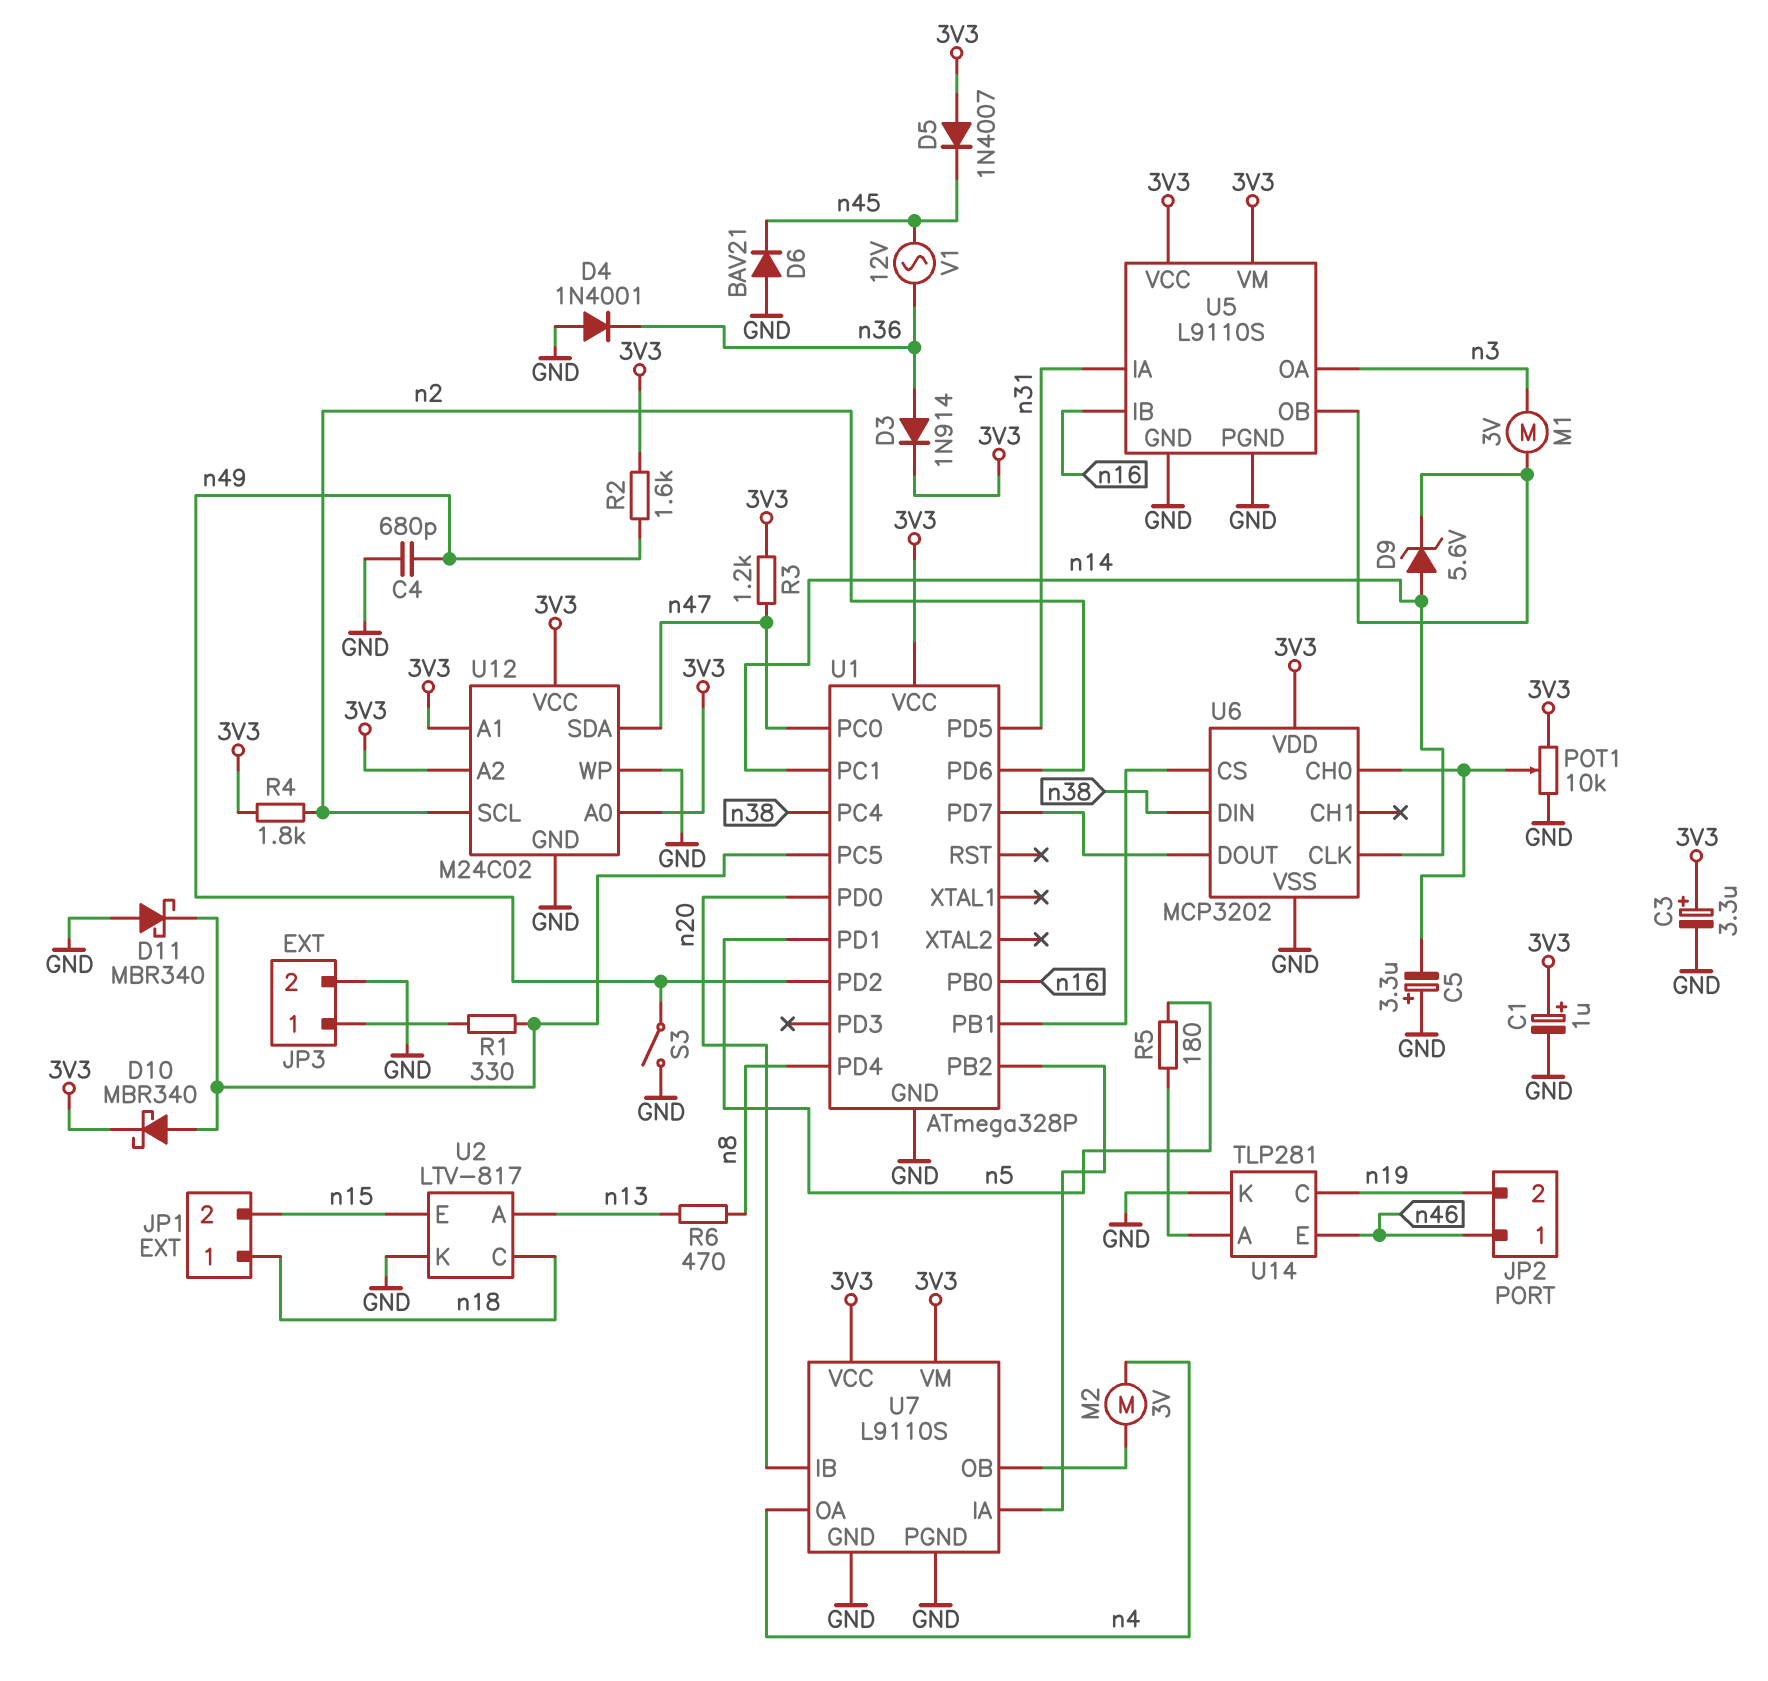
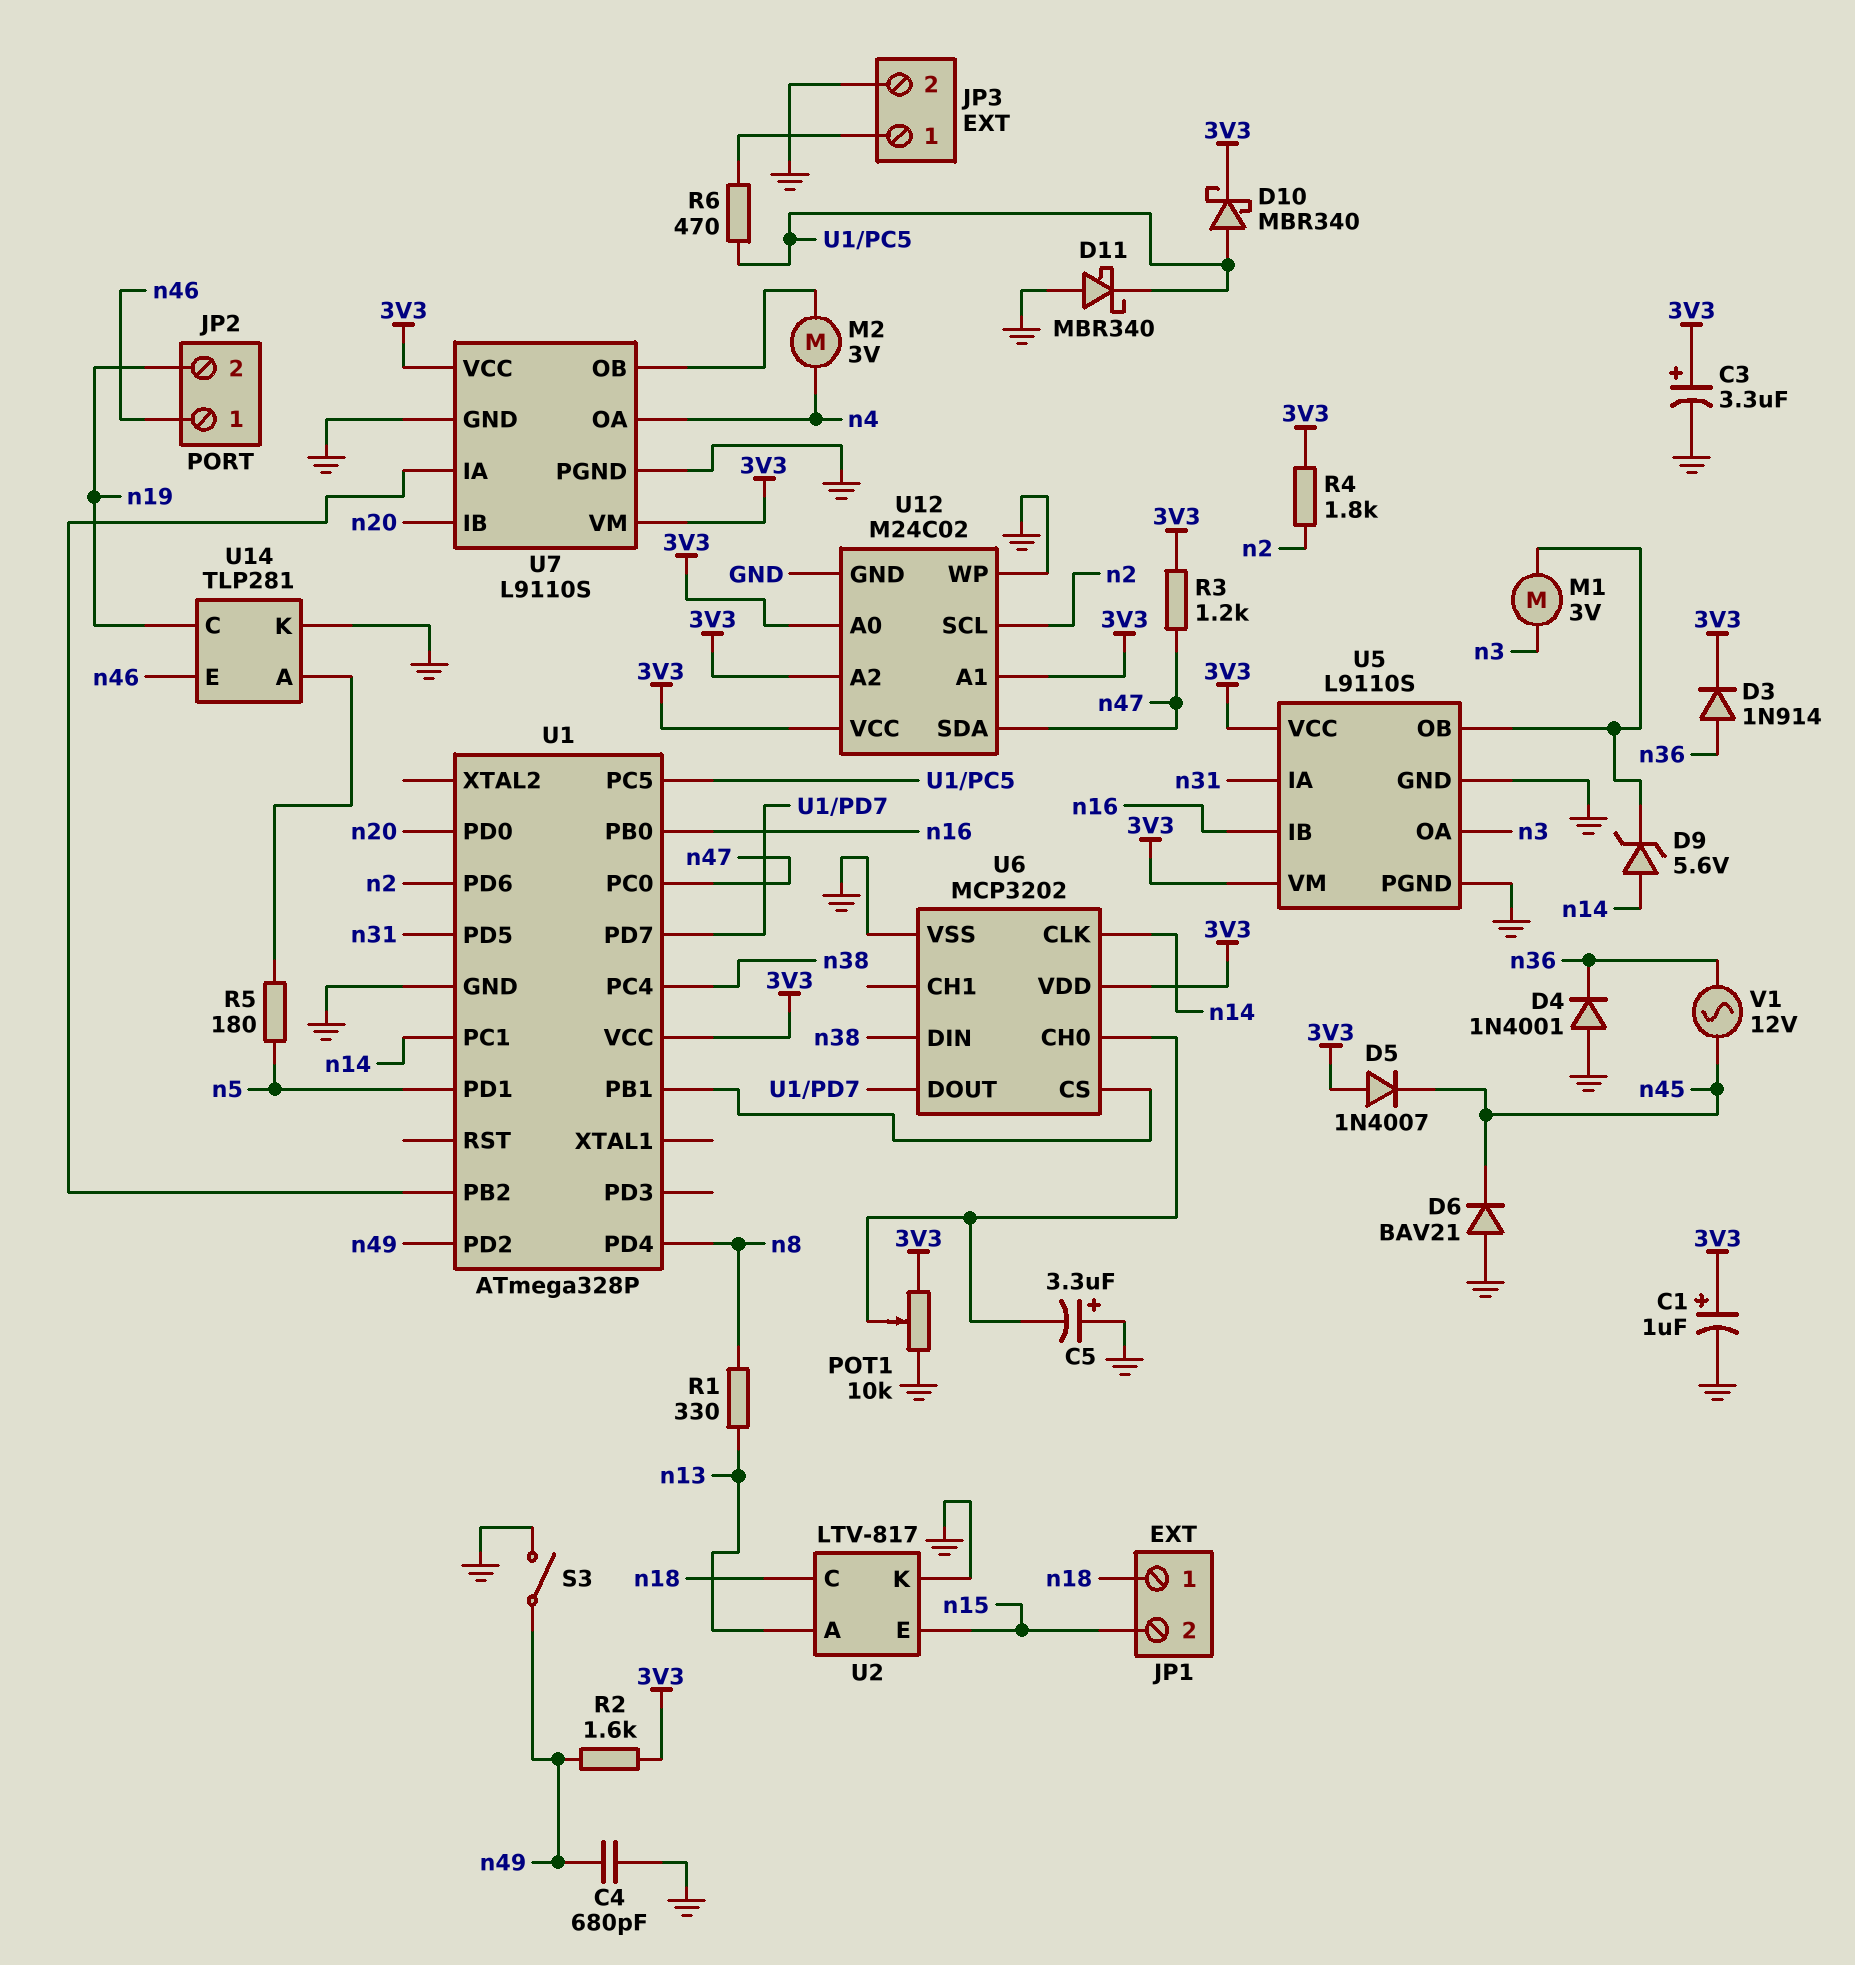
R1: 330 (JP3/1, U1/PC5) -> 330 (n8, n13)
R6: 470 (n8, n13) -> 470 (JP3/1, U1/PC5)

